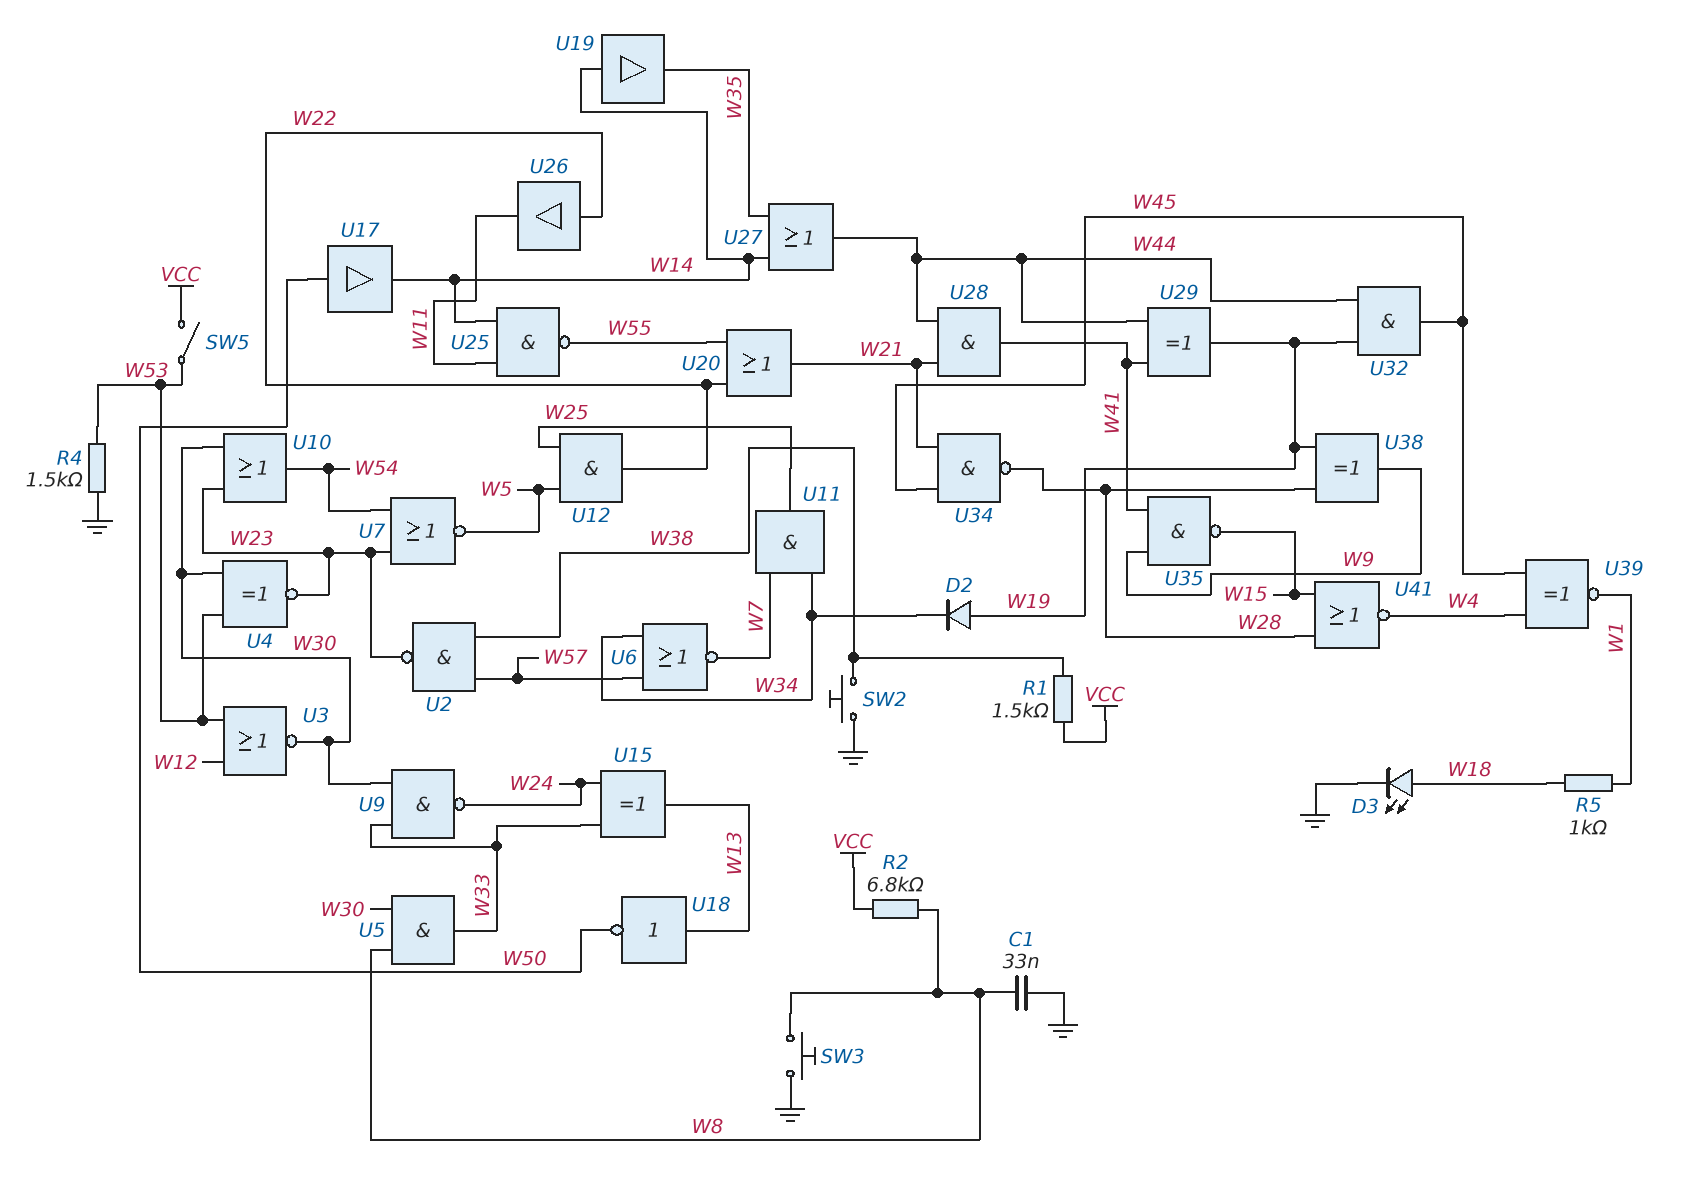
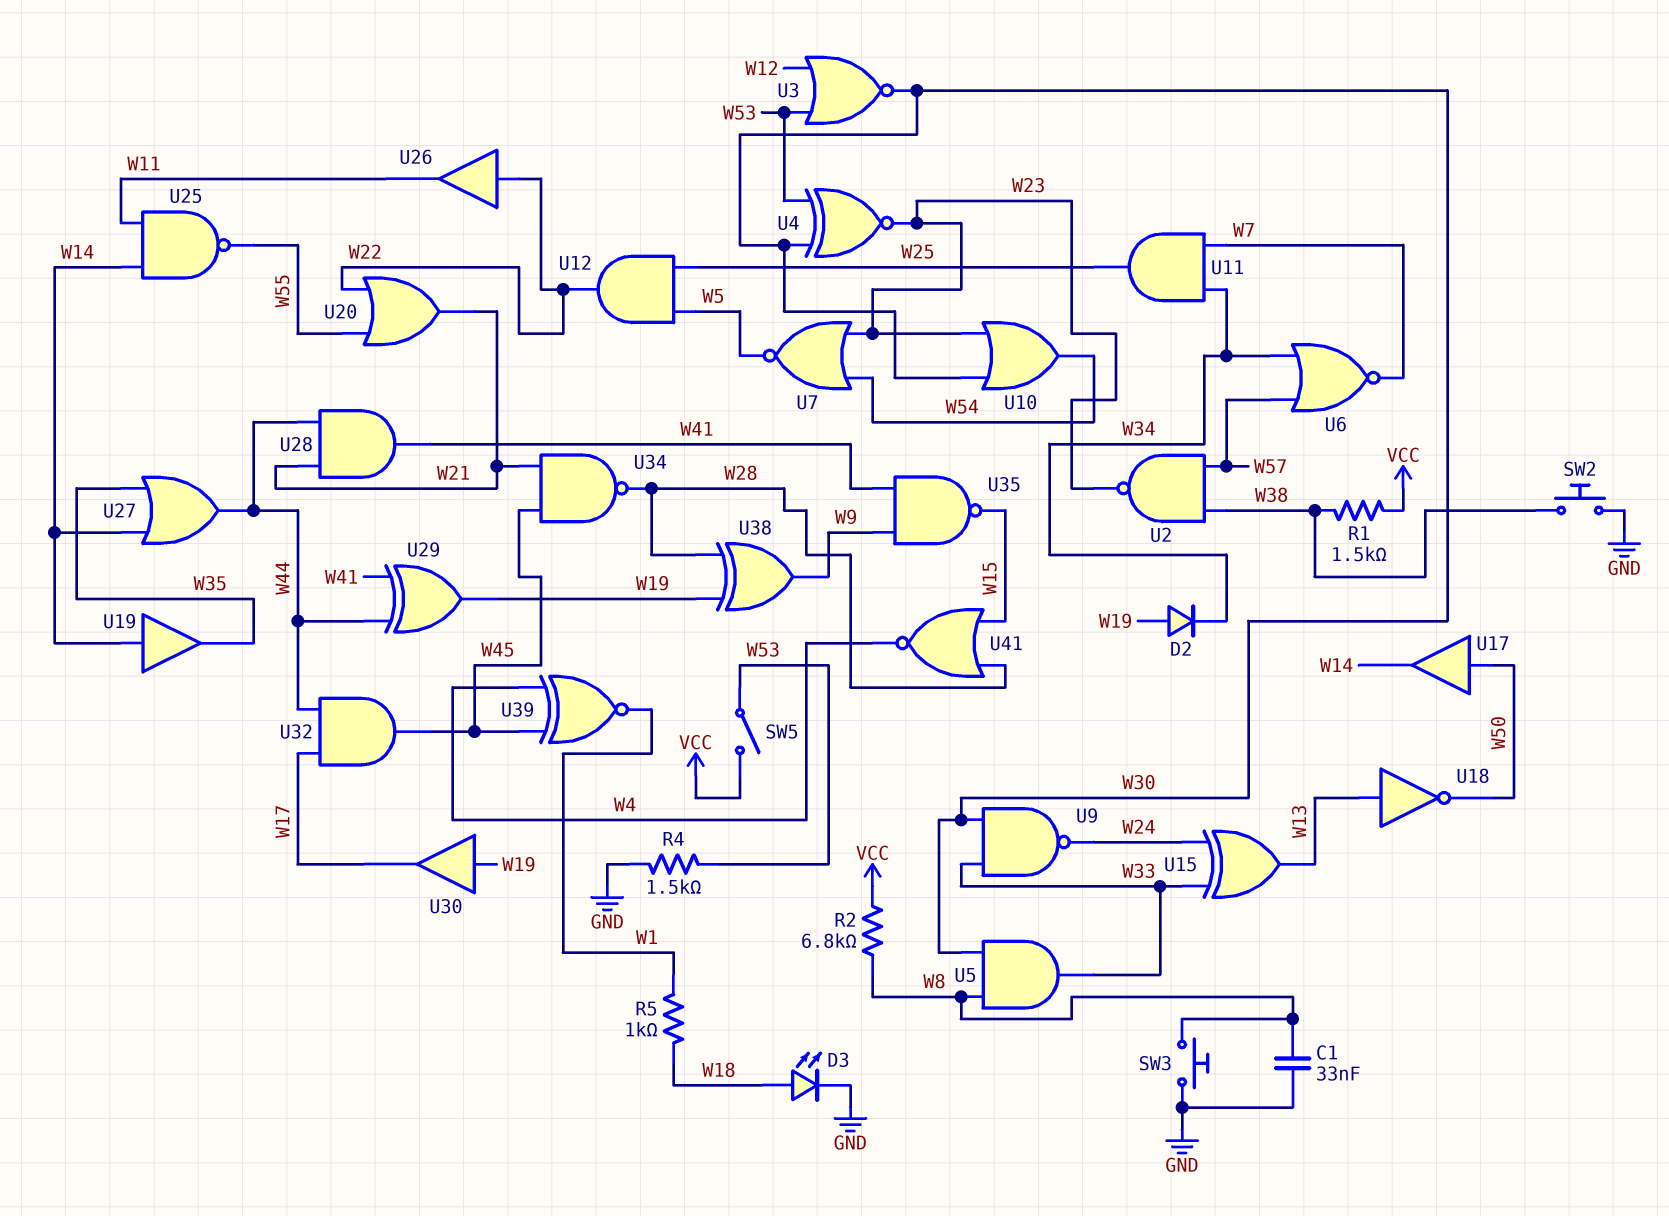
U30: none -> buffer (in W19, out W17)
U32: AND (in W19, in W44, out W45) -> AND (in W17, in W44, out W45)

